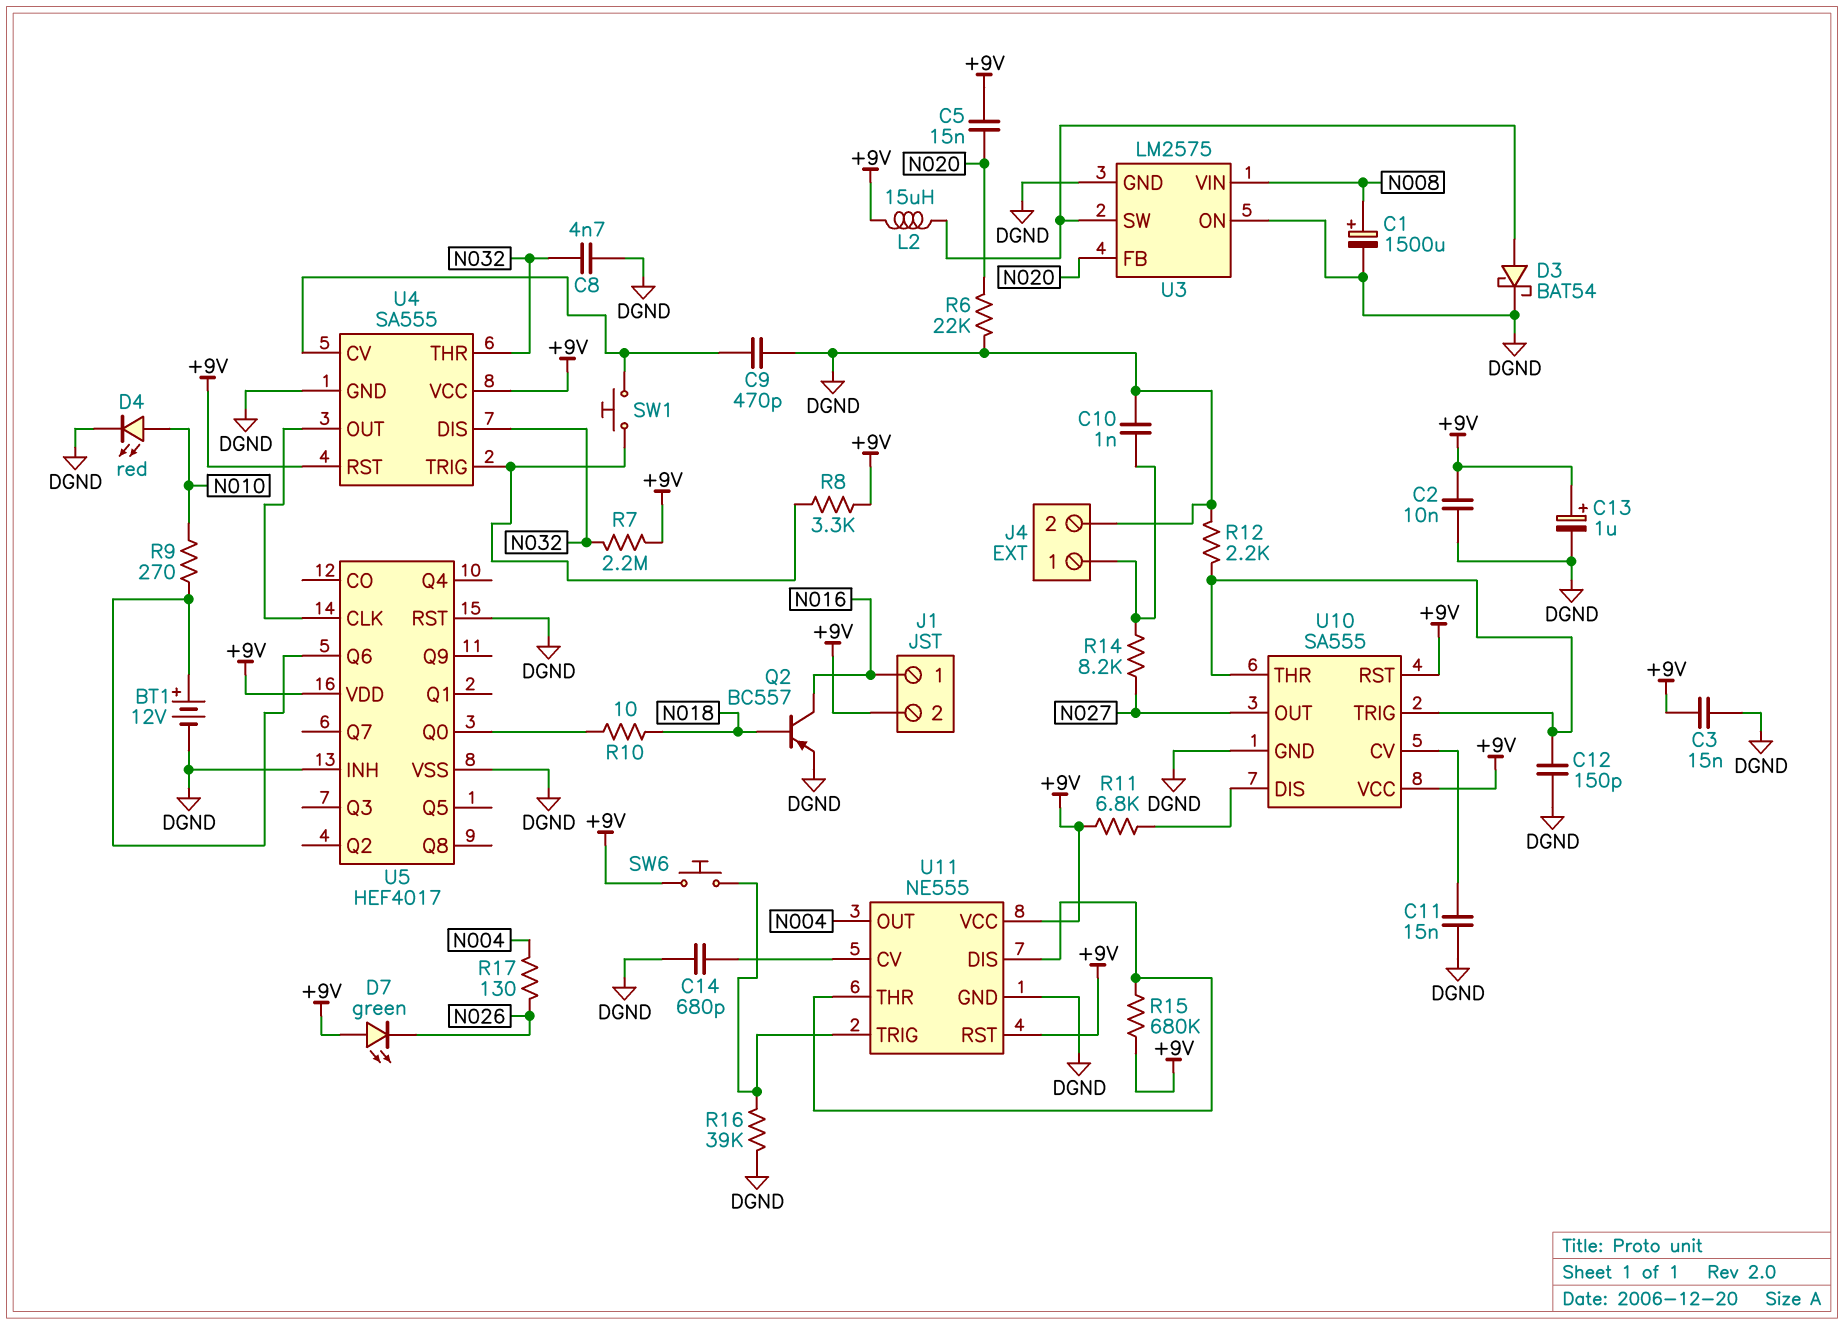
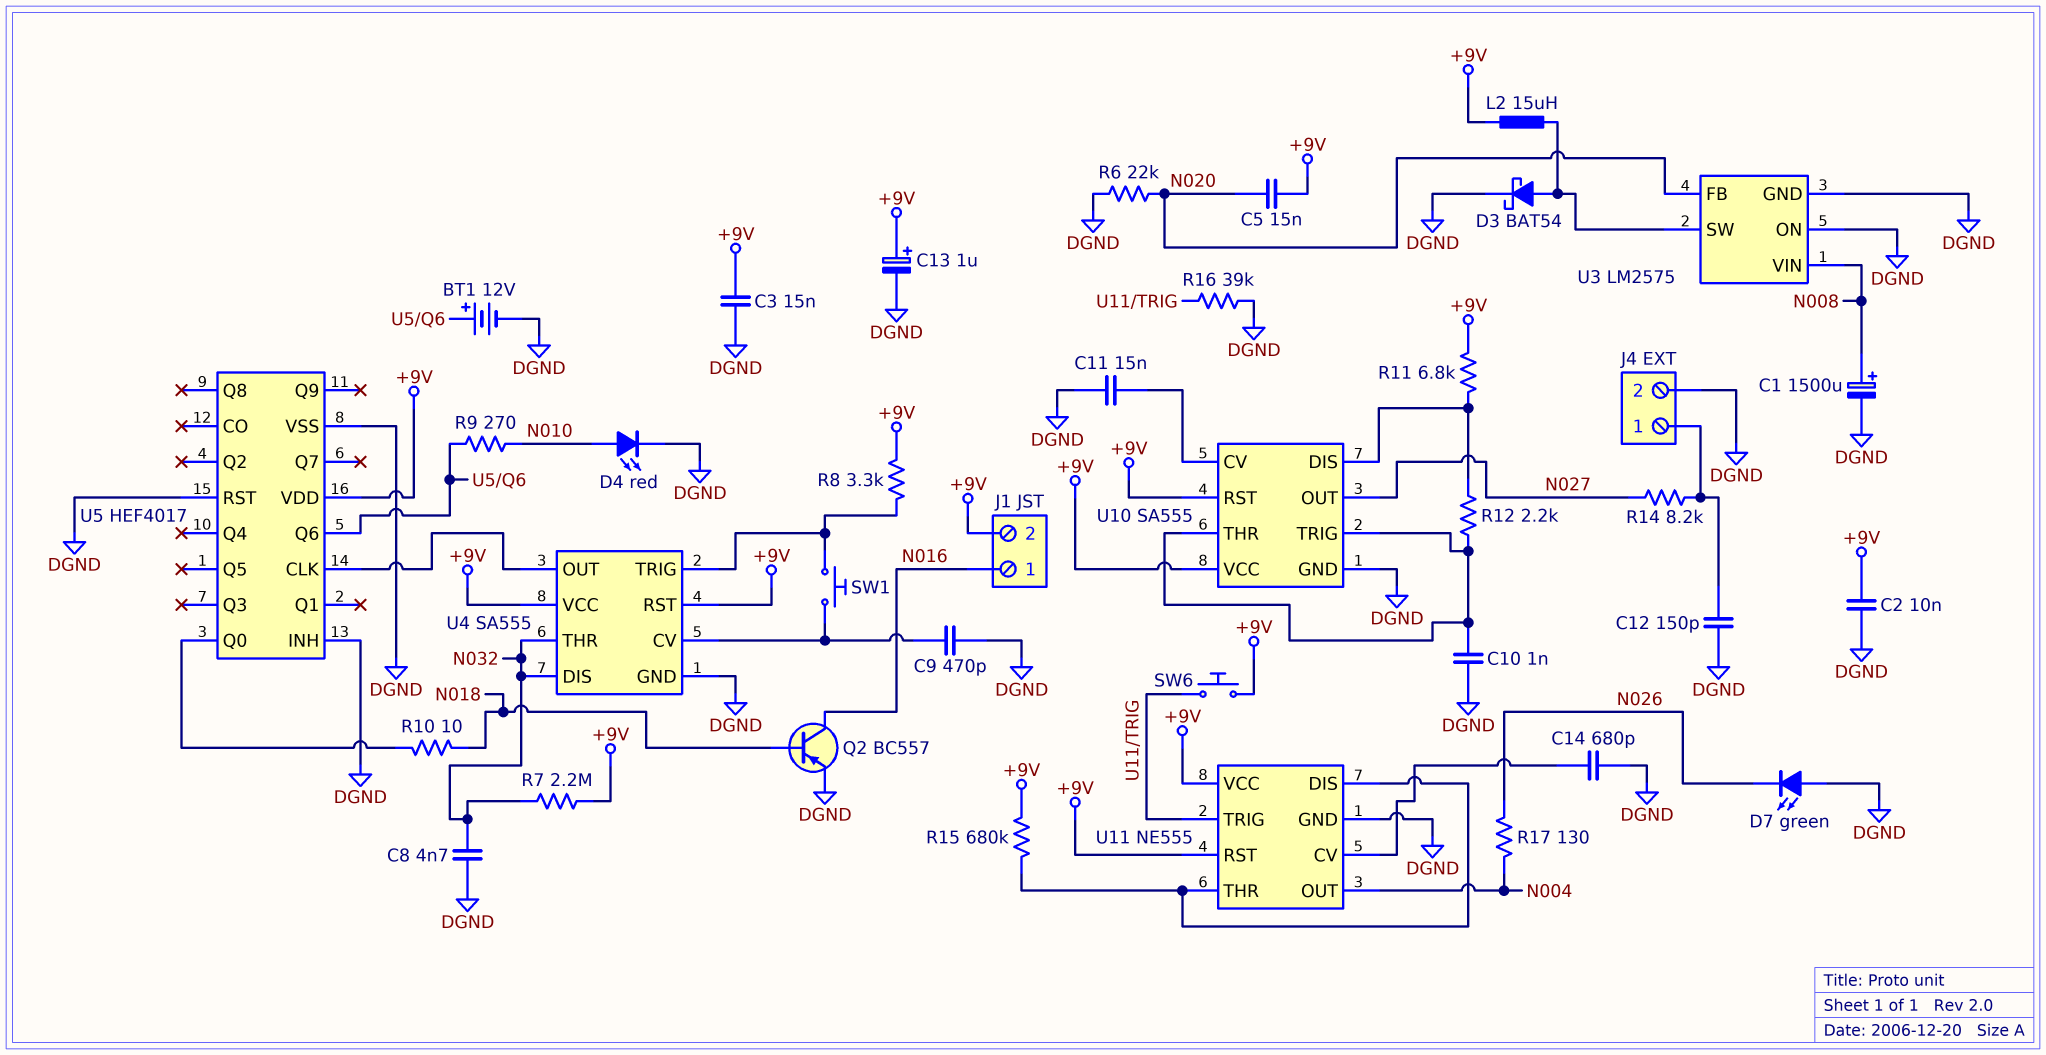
C10: 1nF (DGND, J4/1) -> 1nF (DGND, U10/THR)
C12: 150pF (DGND, U10/THR) -> 150pF (DGND, J4/1)
D7: LED green (A +9V, K N026) -> LED green (A DGND, K N026)
R12: 2.2k (DGND, U10/THR) -> 2.2k (U10/DIS, U10/THR)

